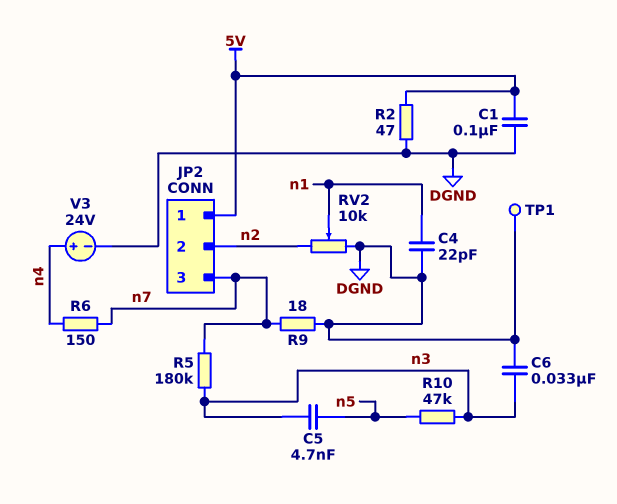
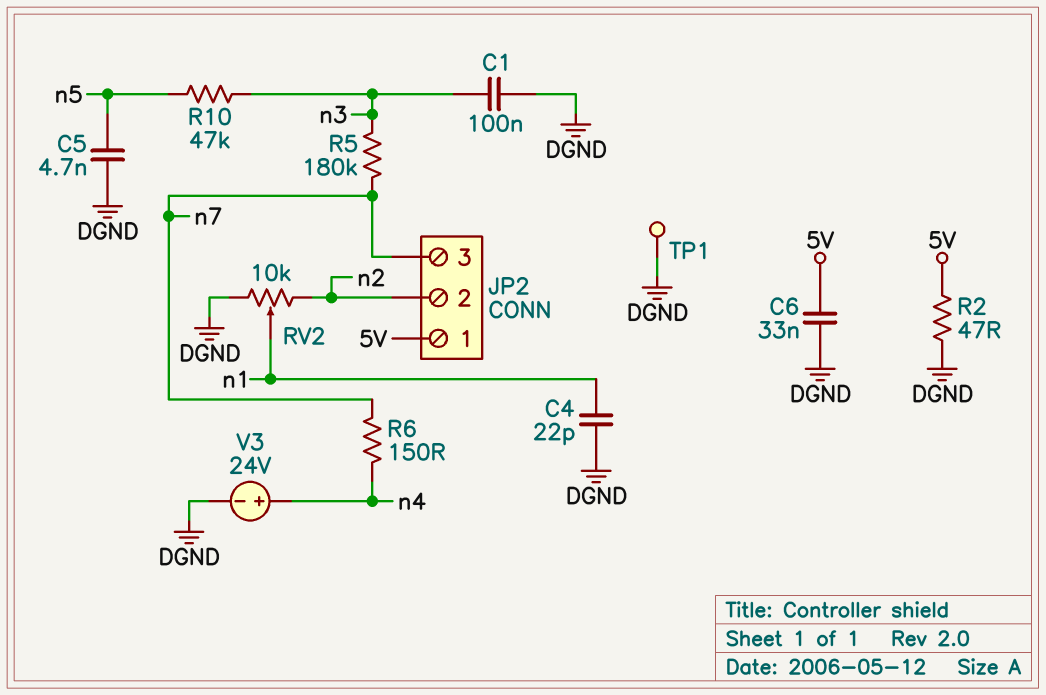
C1: 100nF (5V, DGND) -> 100nF (DGND, n3)
C5: 4.7nF (n3, n5) -> 4.7nF (DGND, n5)
C6: 33nF (DGND, n3) -> 33nF (5V, DGND)
R9: 18 (DGND, n7) -> none

